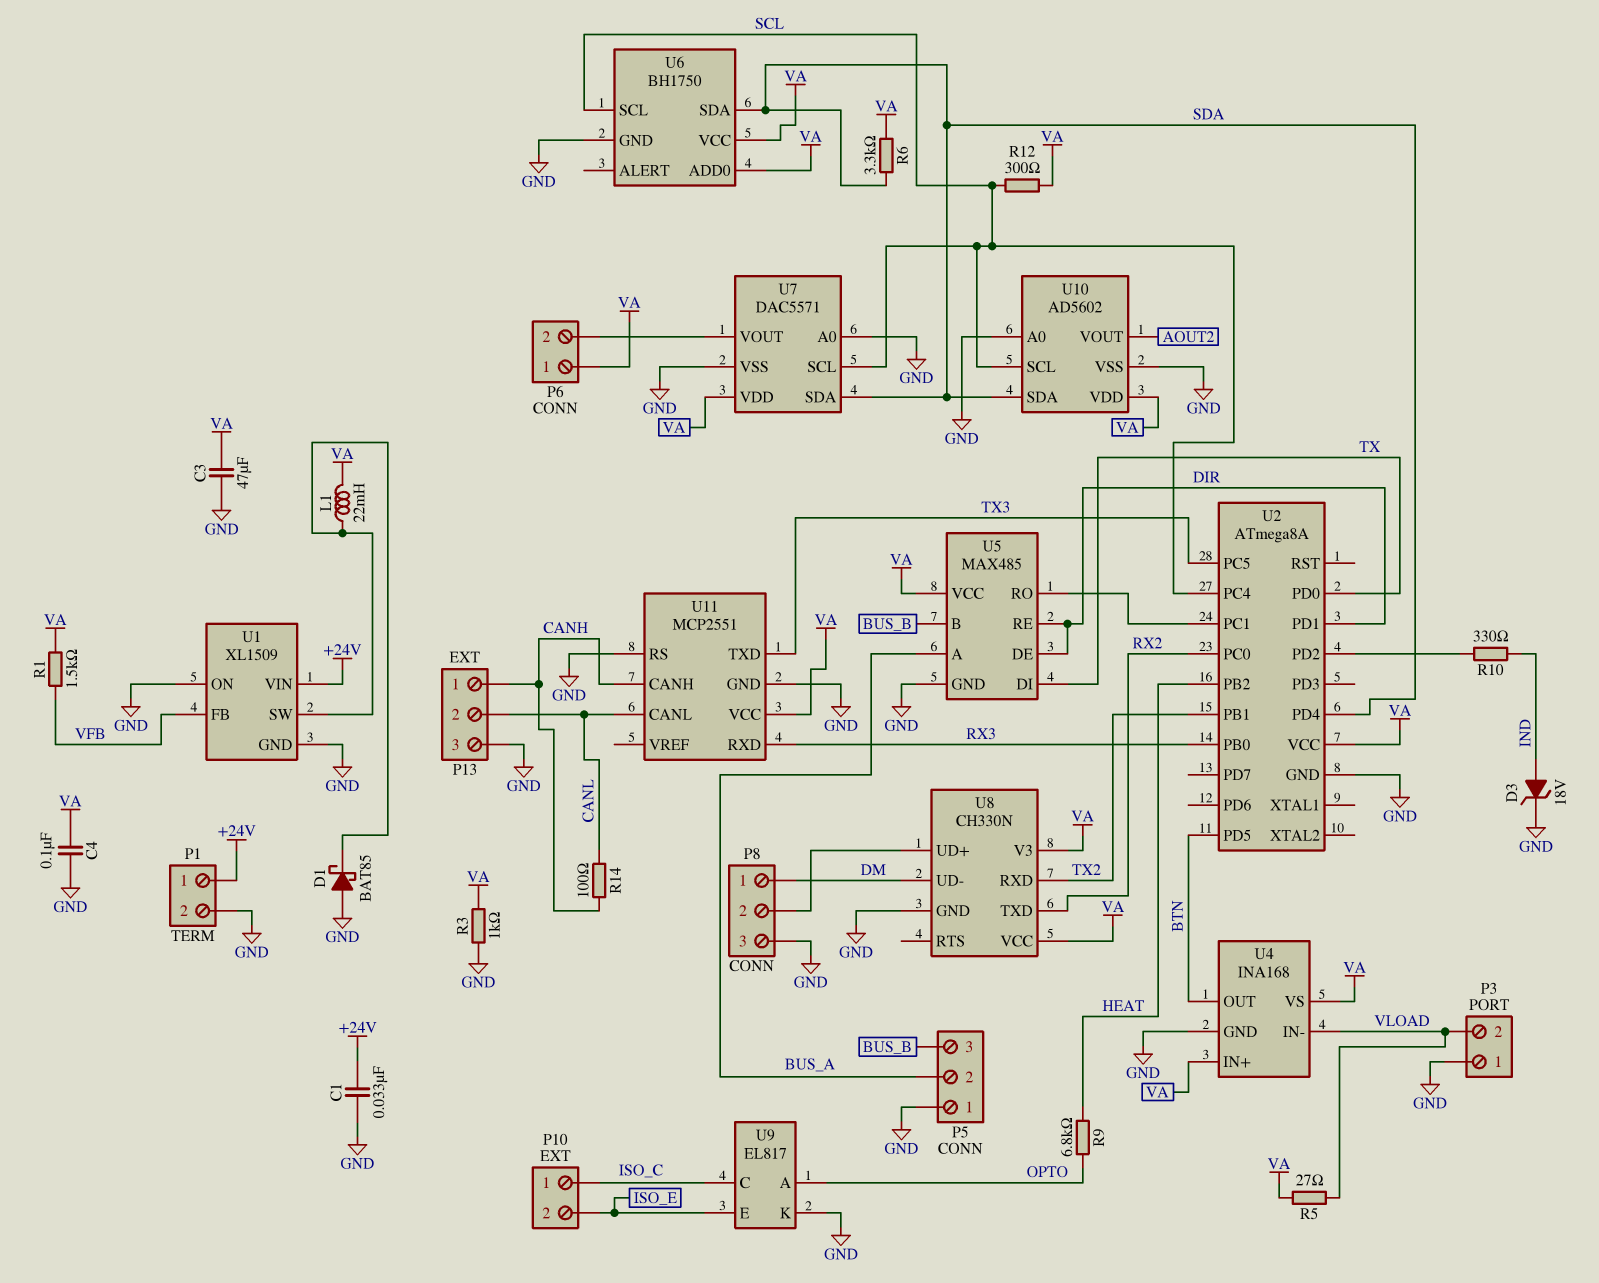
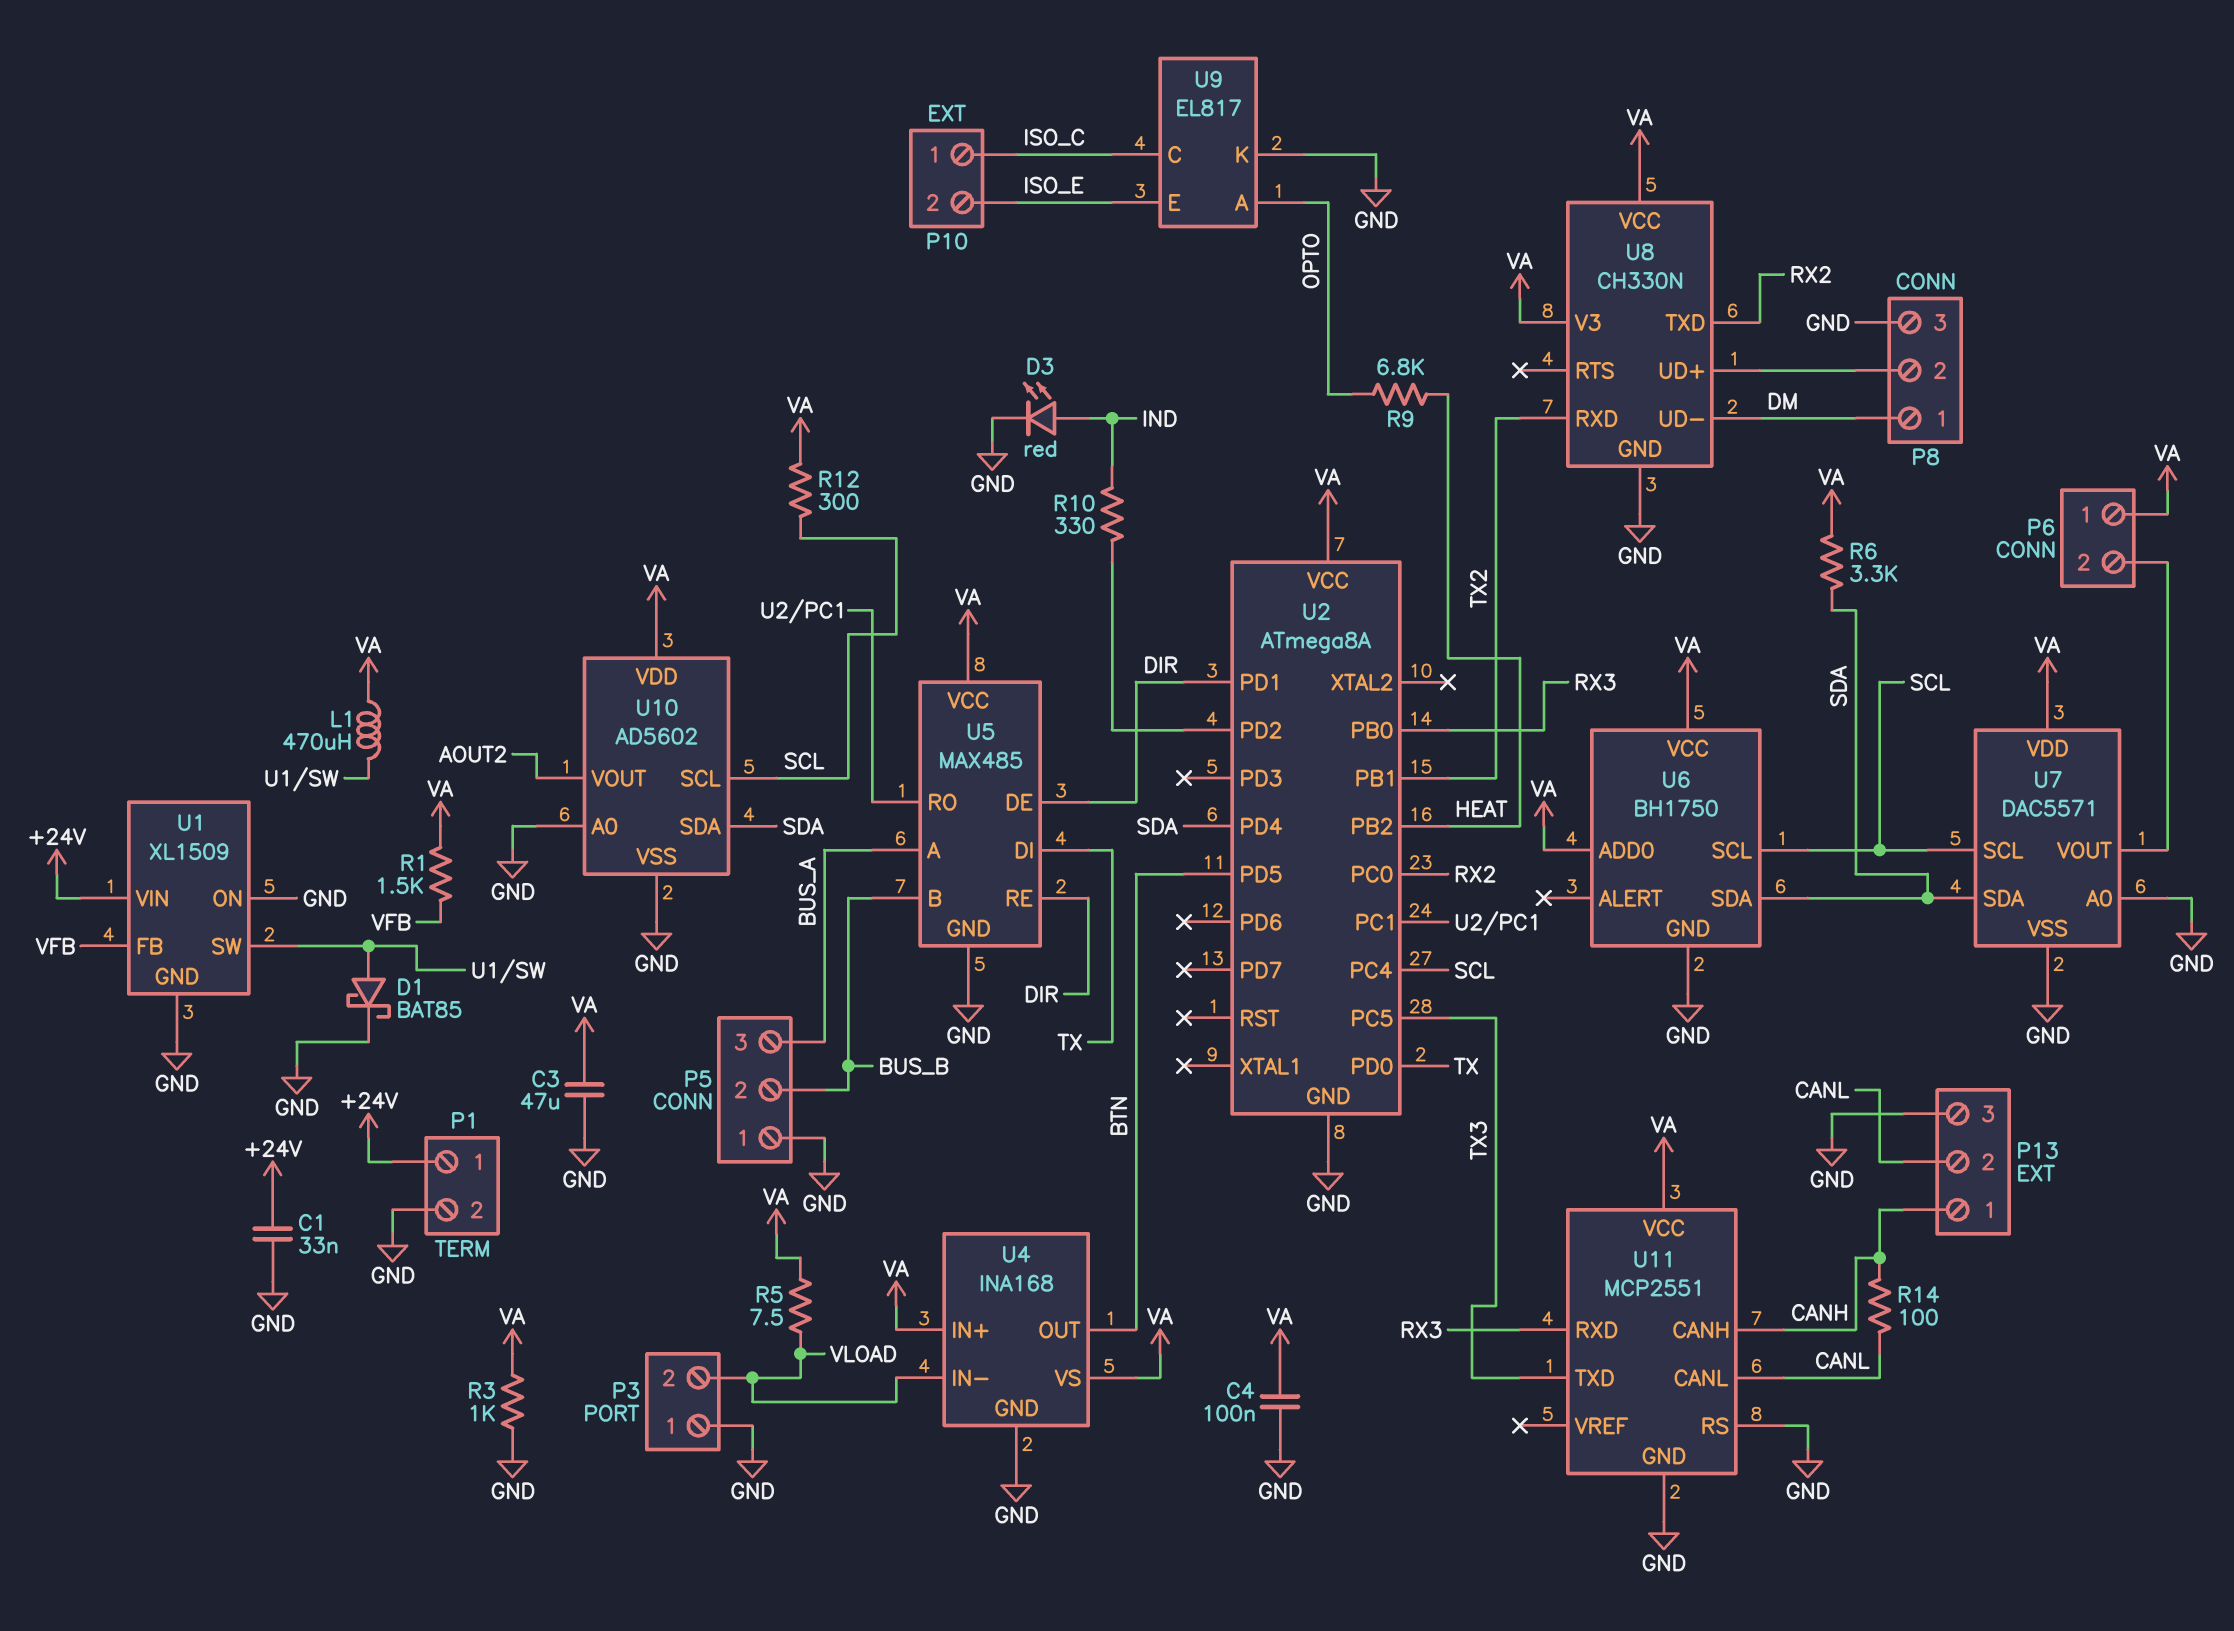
D1: schottky BAT85 (A GND, K U1/SW) -> schottky BAT85 (A U1/SW, K GND)
D3: zener 18V (A IND, K GND) -> LED red (A IND, K GND)
L1: 22mH (U1/SW, VA) -> 470uH (U1/SW, VA)
P5 pin 2: BUS_A -> BUS_B
P5 pin 3: BUS_B -> BUS_A
R5: 27 (VA, VLOAD) -> 7.5 (VA, VLOAD)

